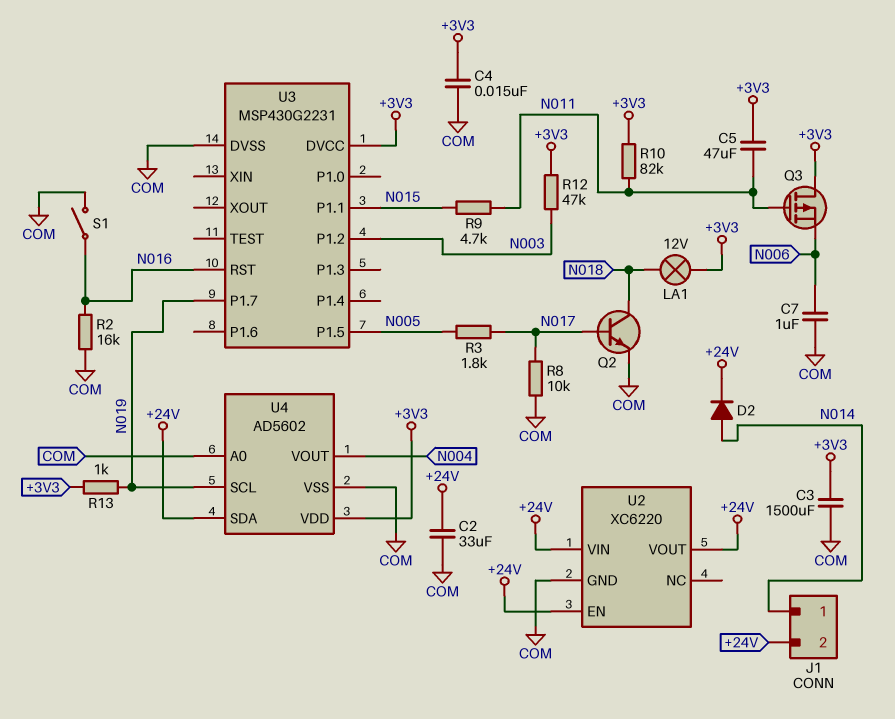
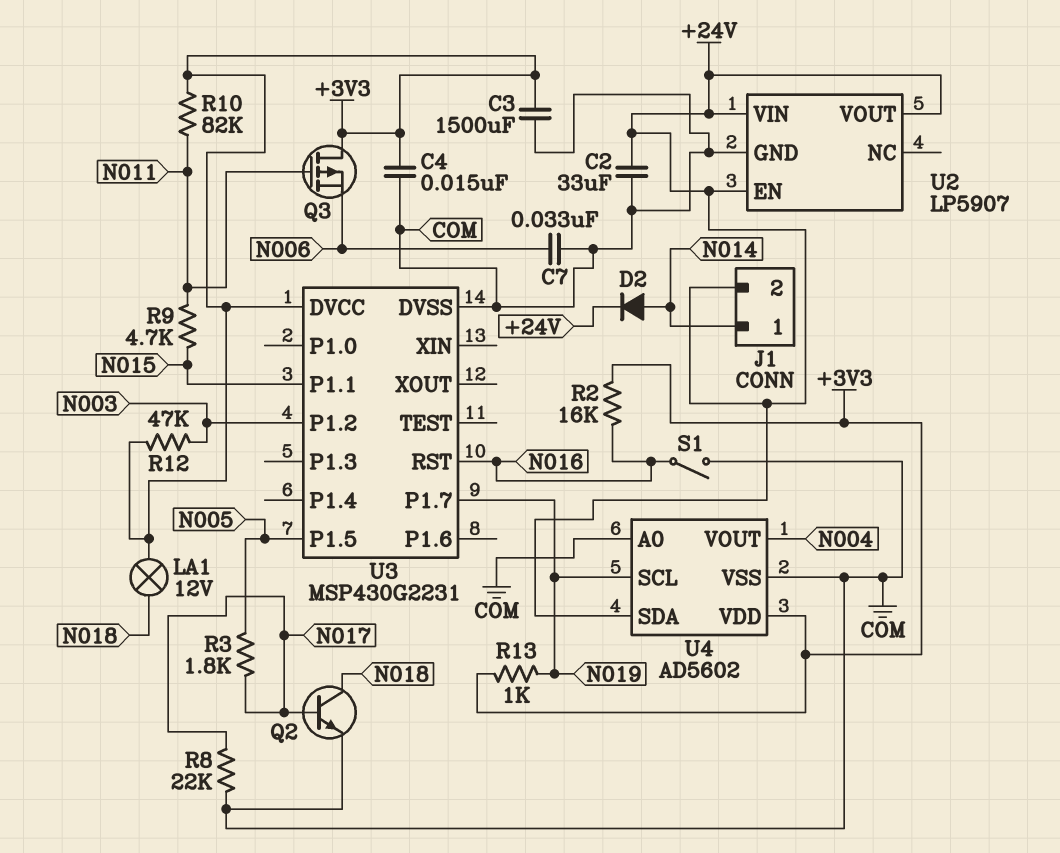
C5: 47uF (+3V3, N011) -> none
C7: 1uF (COM, N006) -> 33nF (COM, N006)
R2: 16k (COM, N016) -> 16k (+3V3, N016)
R8: 10k (COM, N017) -> 22k (COM, N017)
U2: XC6220 -> LP5907

